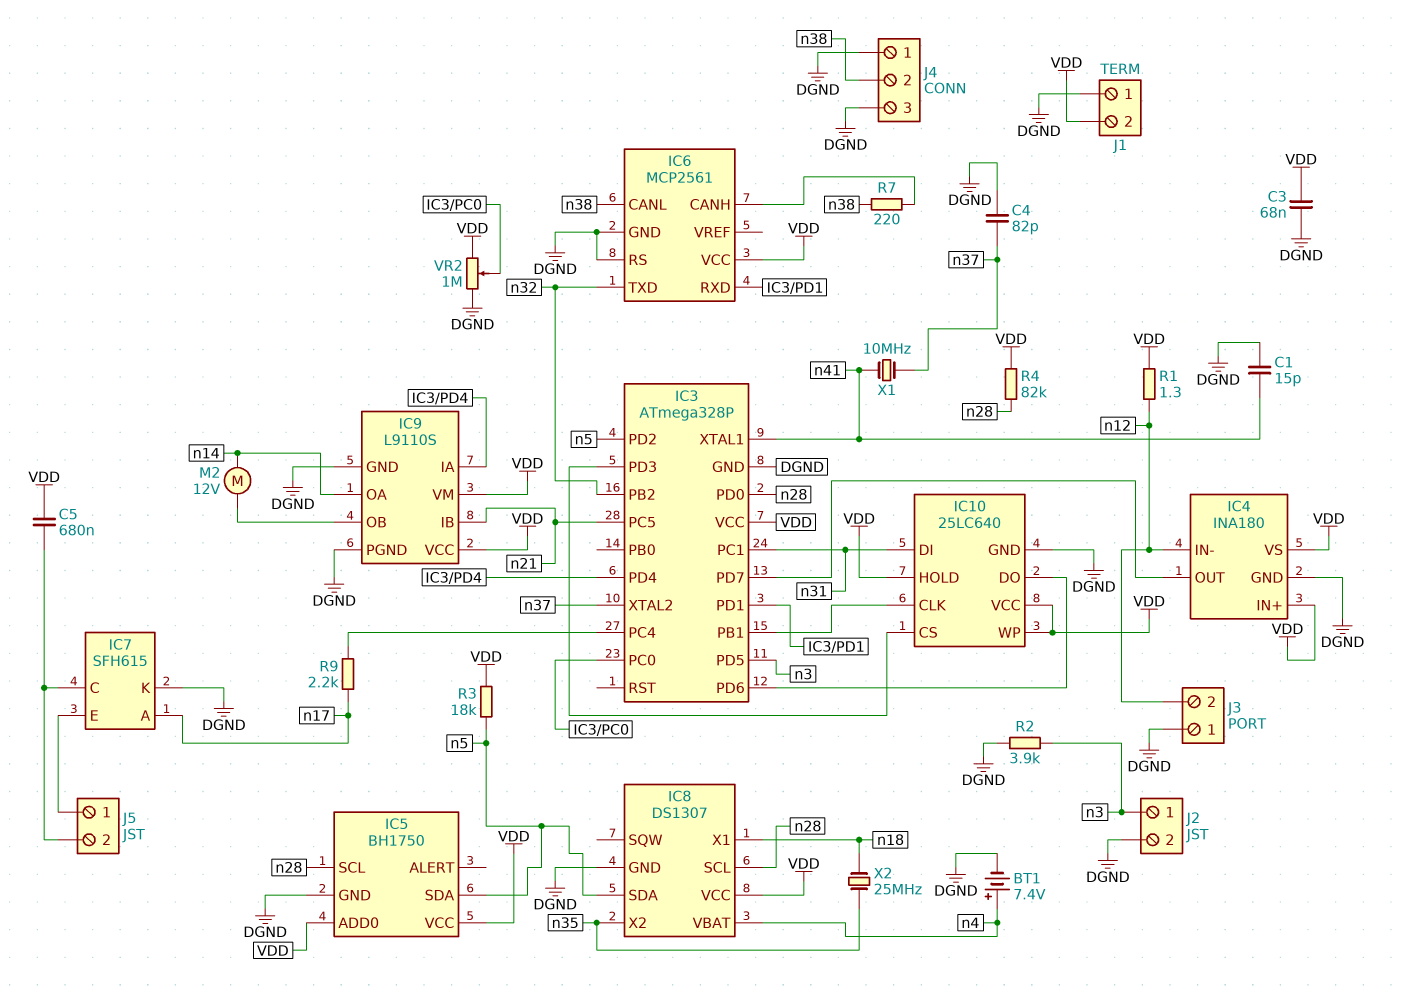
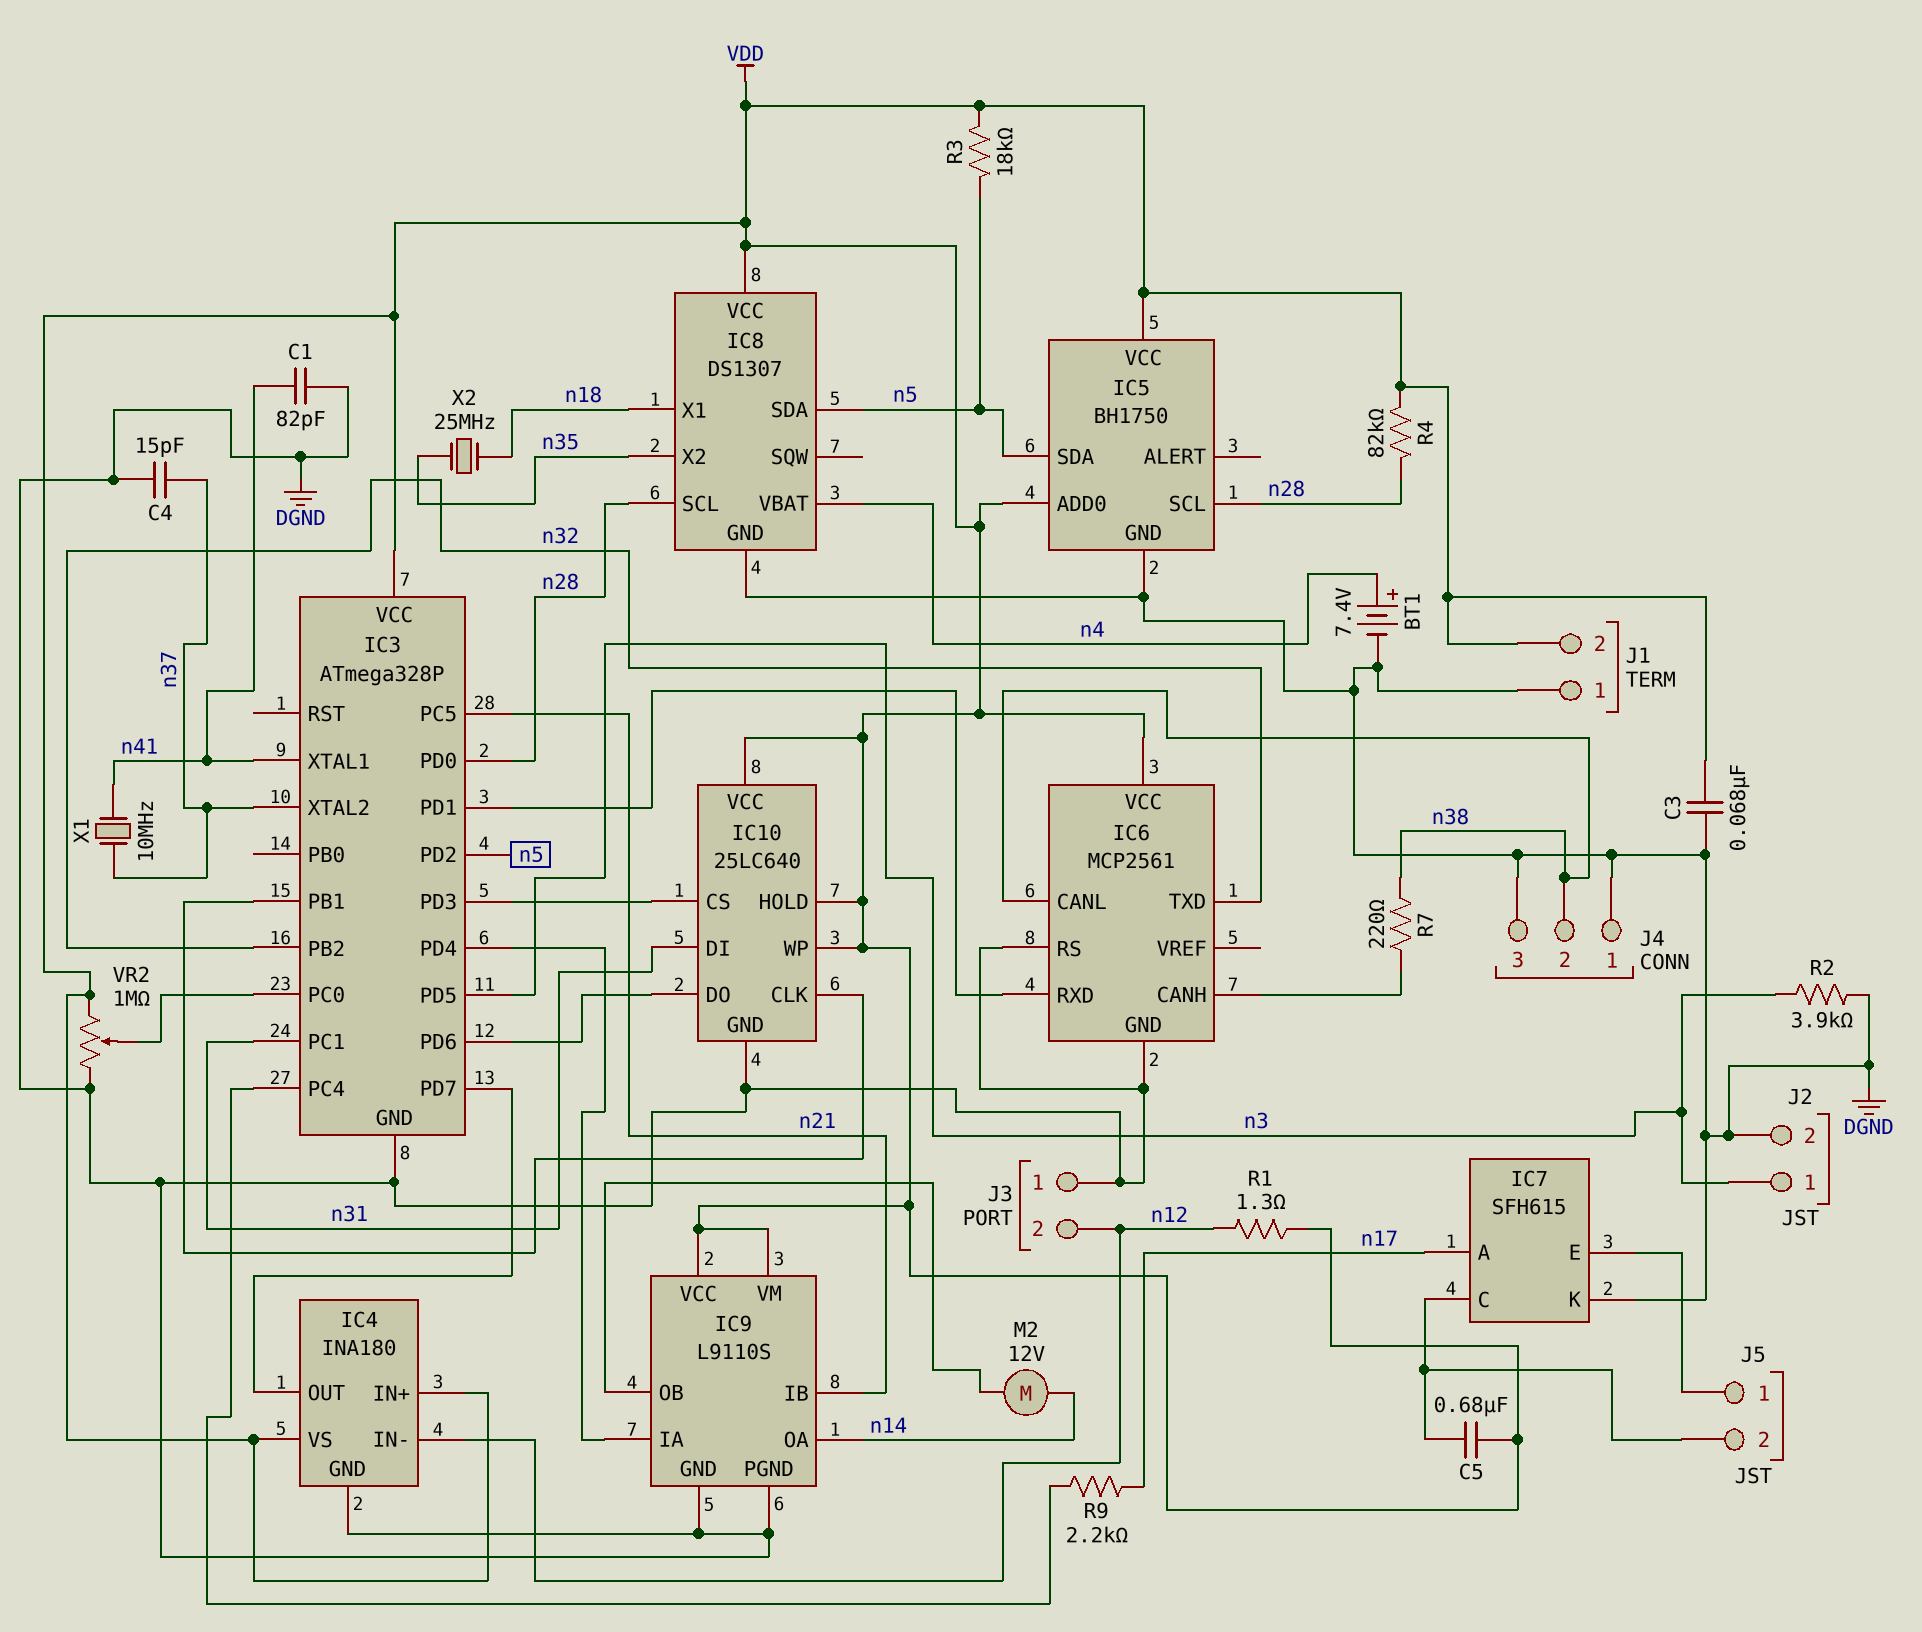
C1: 15pF (DGND, n41) -> 82pF (DGND, n41)
C4: 82pF (DGND, n37) -> 15pF (DGND, n37)

